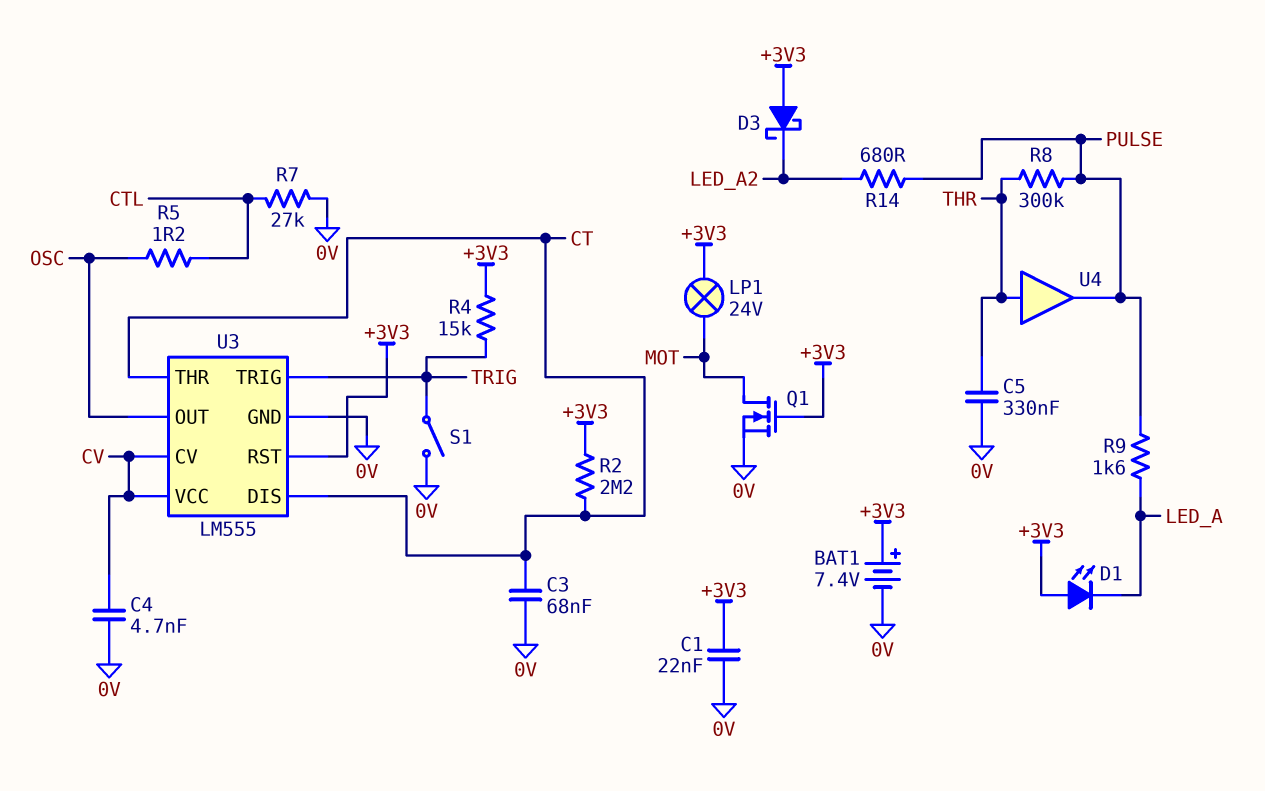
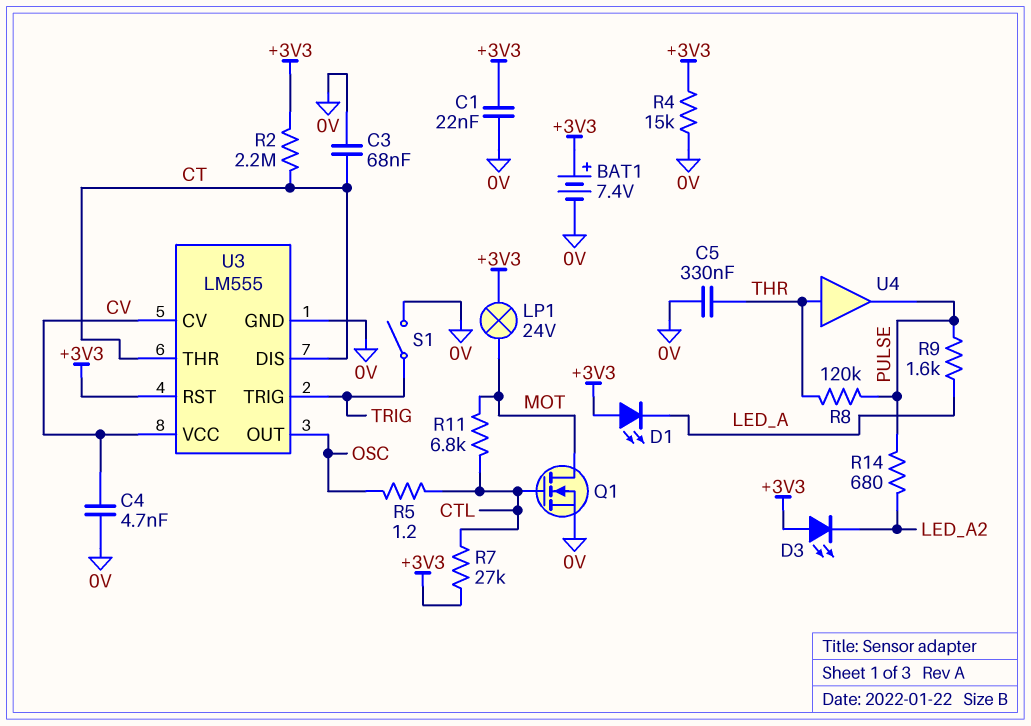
D3: schottky (A +3V3, K LED_A2) -> LED (A +3V3, K LED_A2)
Q1: NMOS (G +3V3, D MOT, S 0V) -> NMOS (G CTL, D MOT, S 0V)
R4: 15k (+3V3, TRIG) -> 15k (+3V3, 0V)
R7: 27k (0V, CTL) -> 27k (+3V3, CTL)
R8: 300k (PULSE, THR) -> 120k (PULSE, THR)
R11: none -> 6.8k (CTL, MOT)

